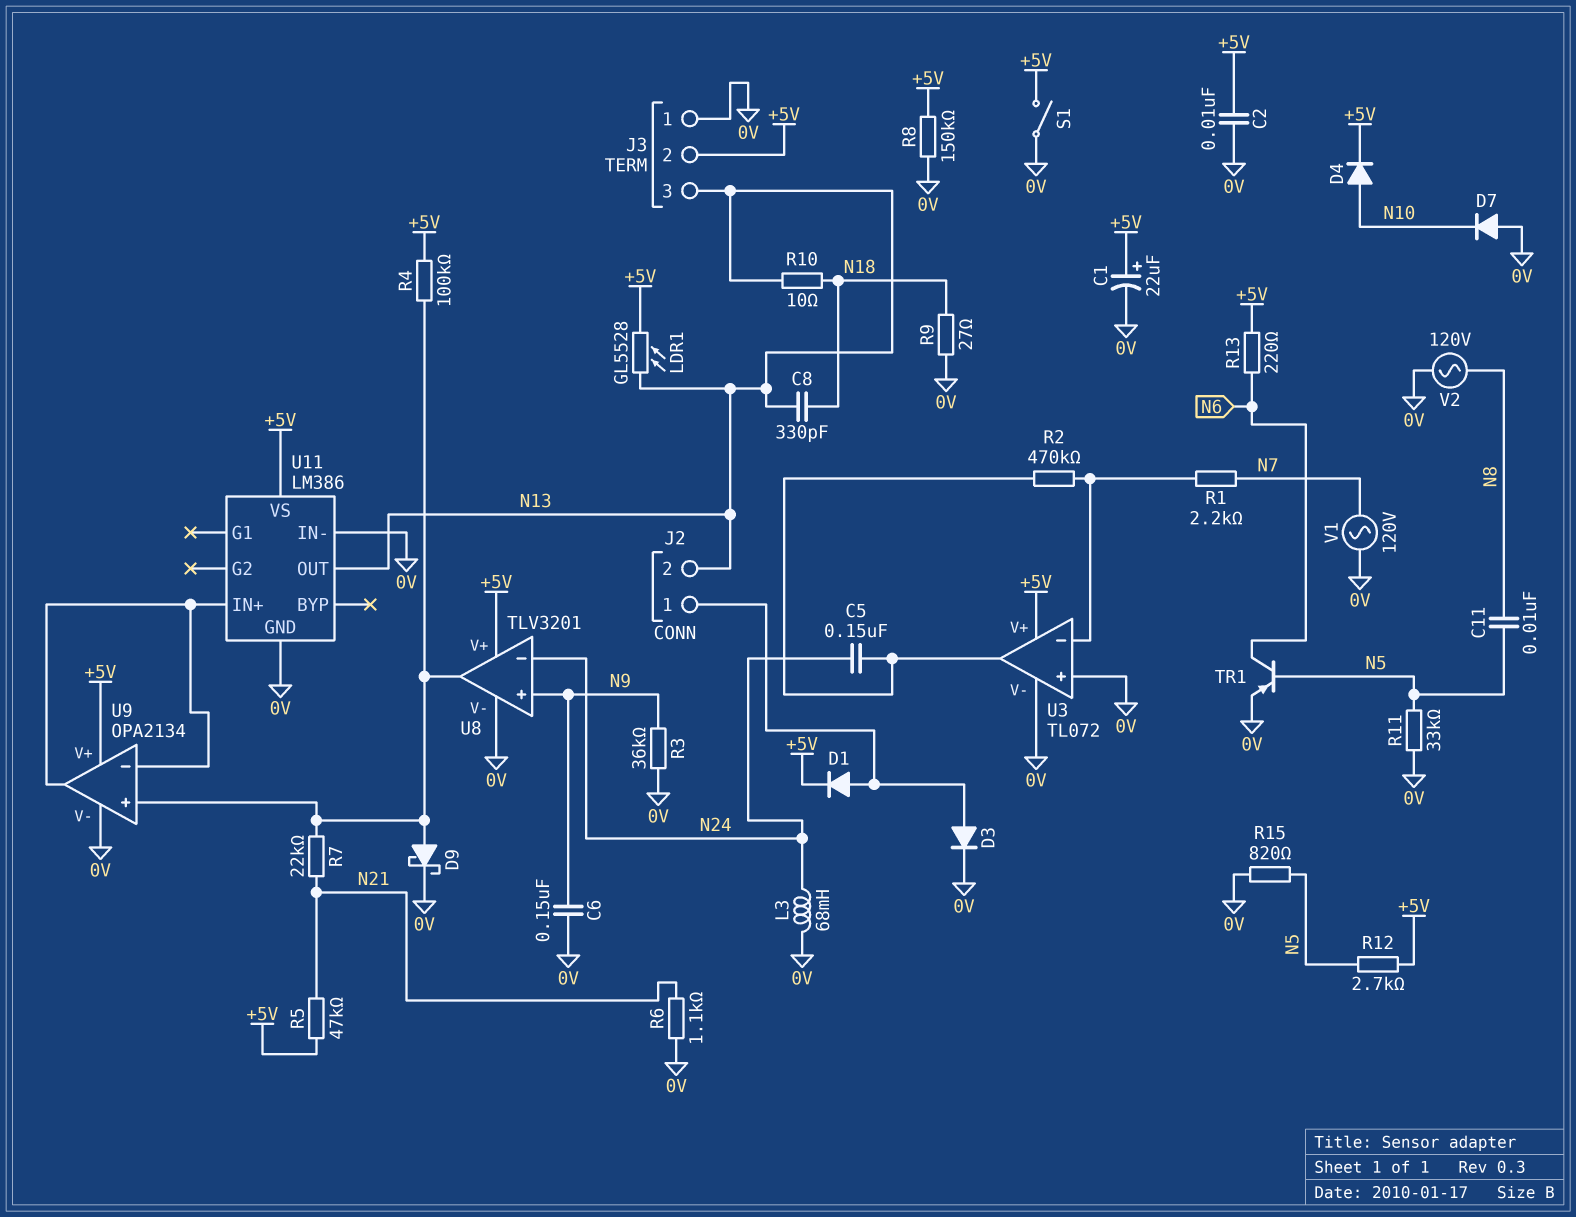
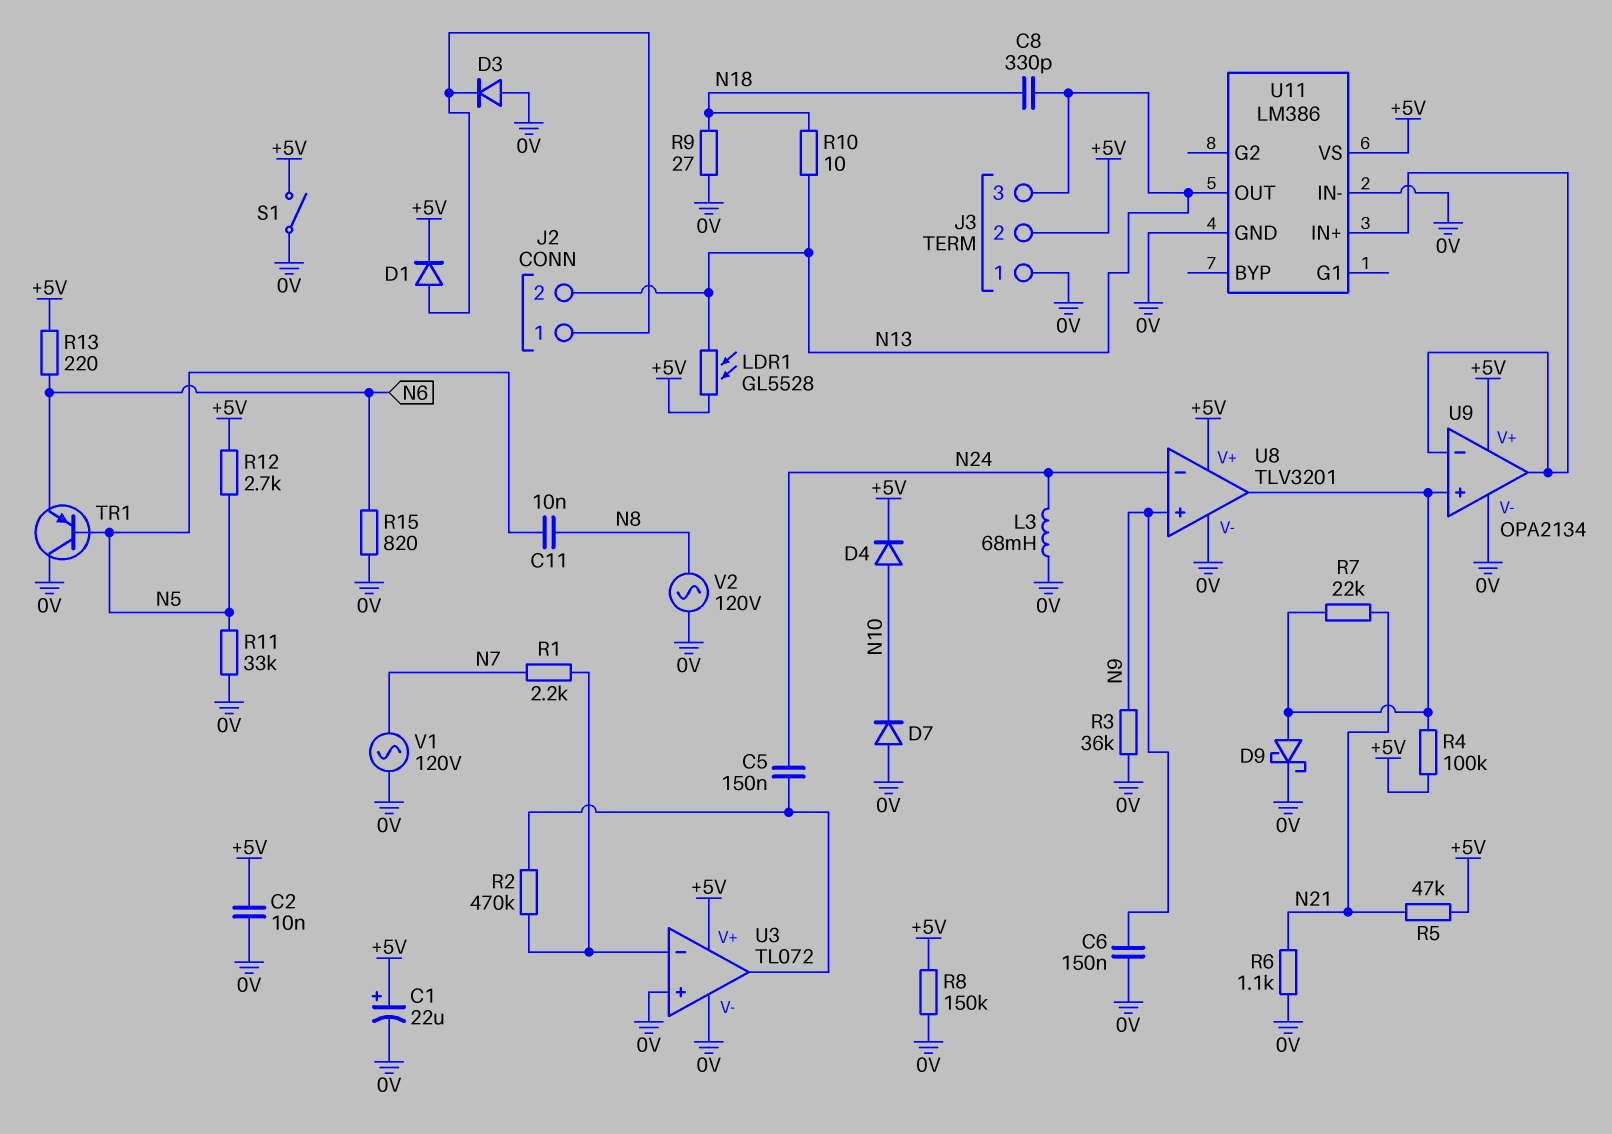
D3: diode (A J2/1, K 0V) -> diode (A 0V, K J2/1)
R15: 820 (0V, N5) -> 820 (0V, N6)
TR1: PNP (B N5, C N6, E 0V) -> PNP (B N5, C 0V, E N6)

